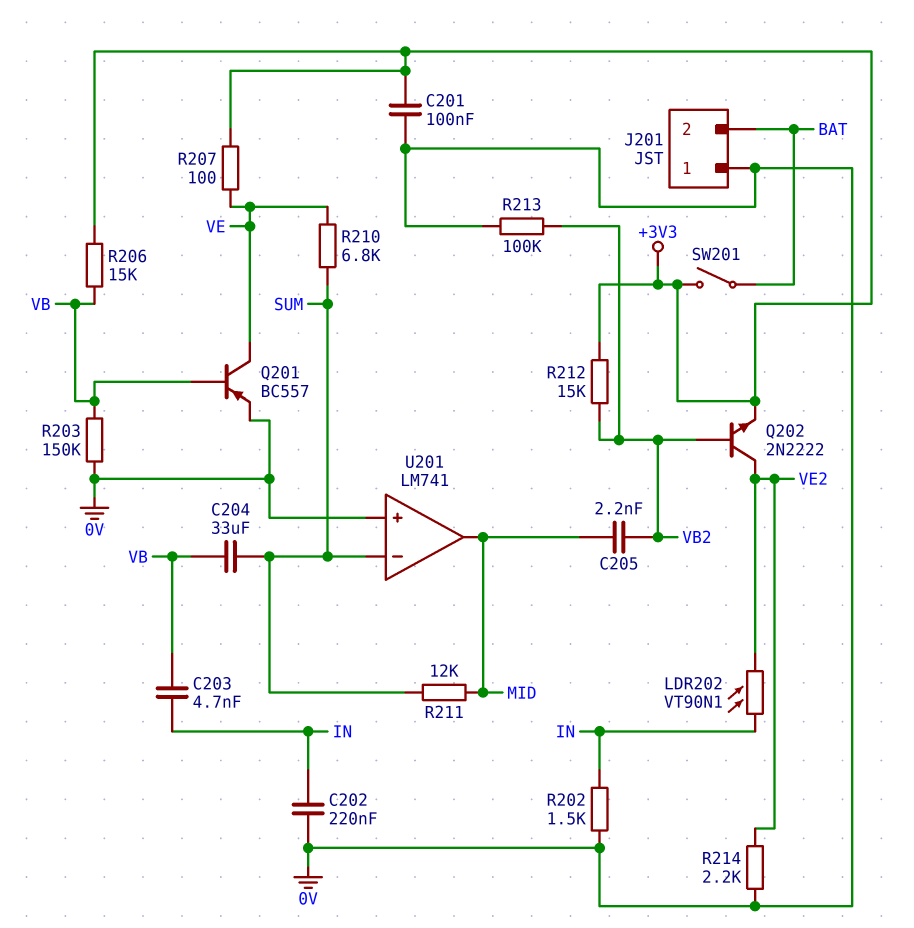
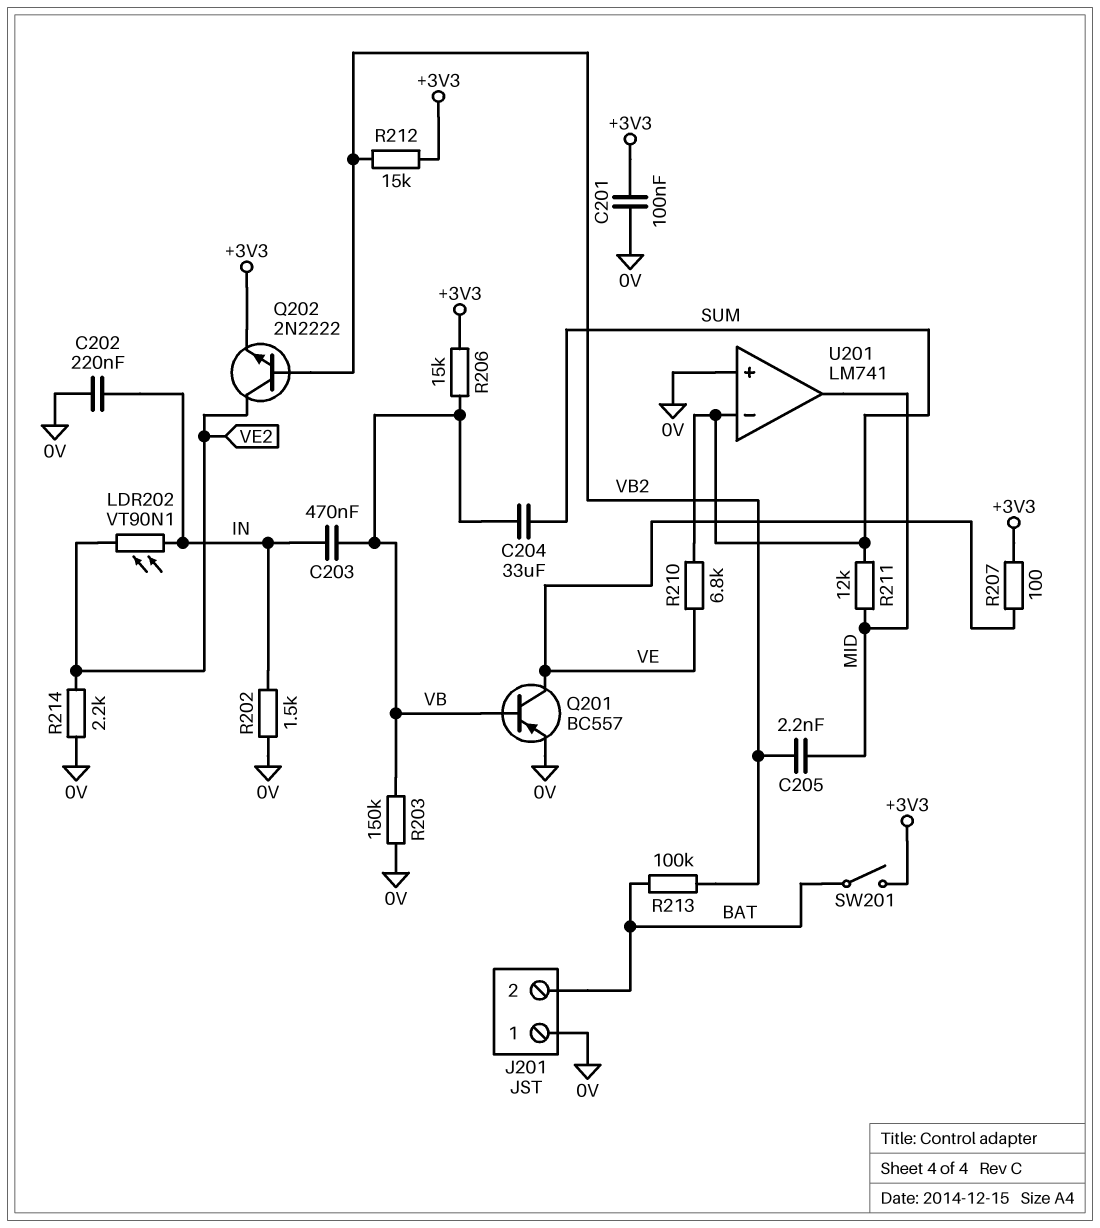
C203: 4.7nF (IN, VB) -> 470nF (IN, VB)
R213: 100k (0V, VB2) -> 100k (BAT, VB2)

